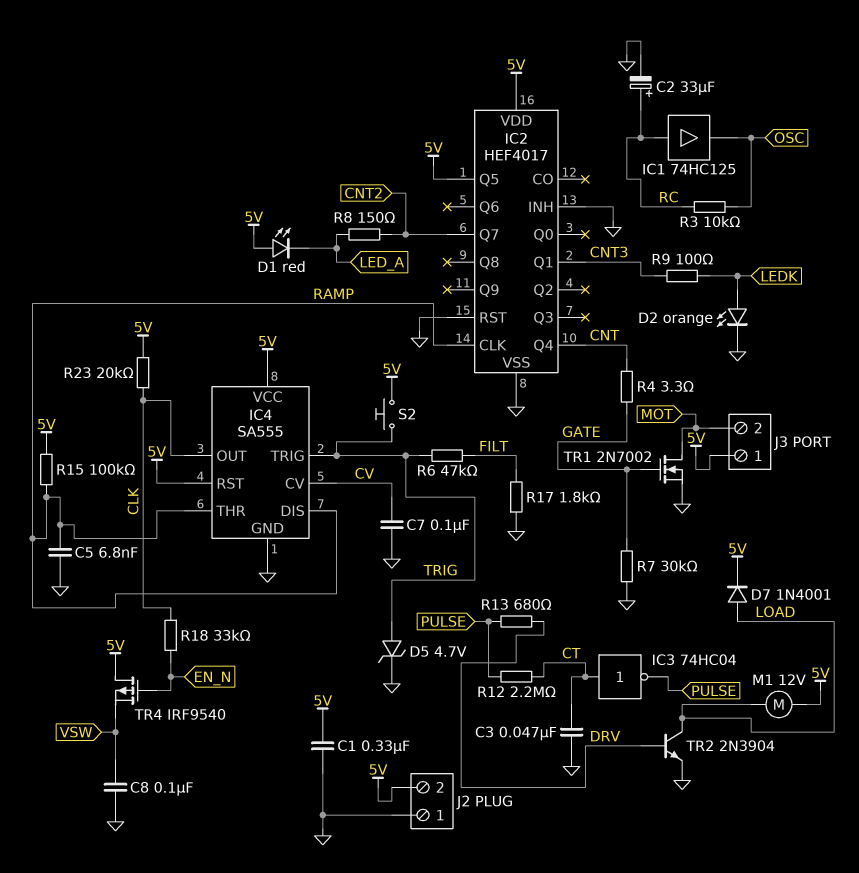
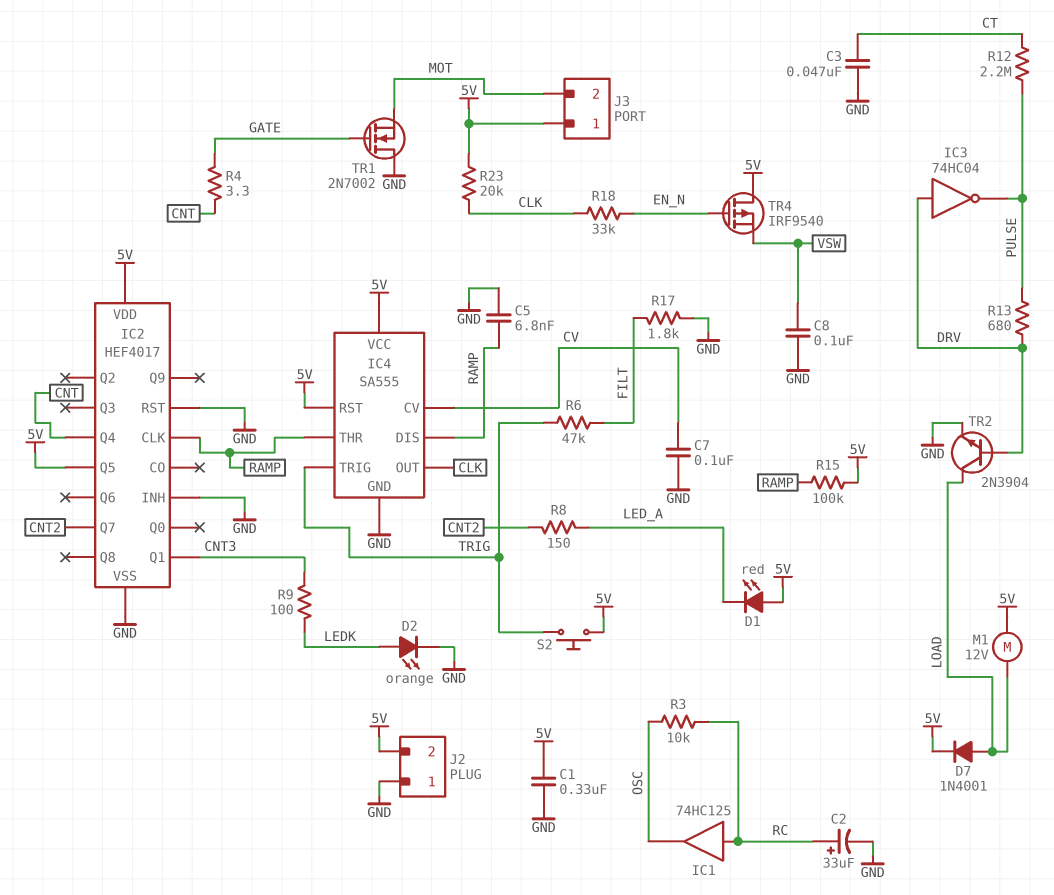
D5: zener 4.7V (A TRIG, K GND) -> none
IC3: NOT 74HC04 (in CT, out PULSE) -> NOT 74HC04 (in DRV, out PULSE)
R7: 30k (GATE, GND) -> none
TR1: NMOS 2N7002 (G GATE, D MOT, S GND) -> NMOS 2N7002 (G GATE, D GND, S MOT)

